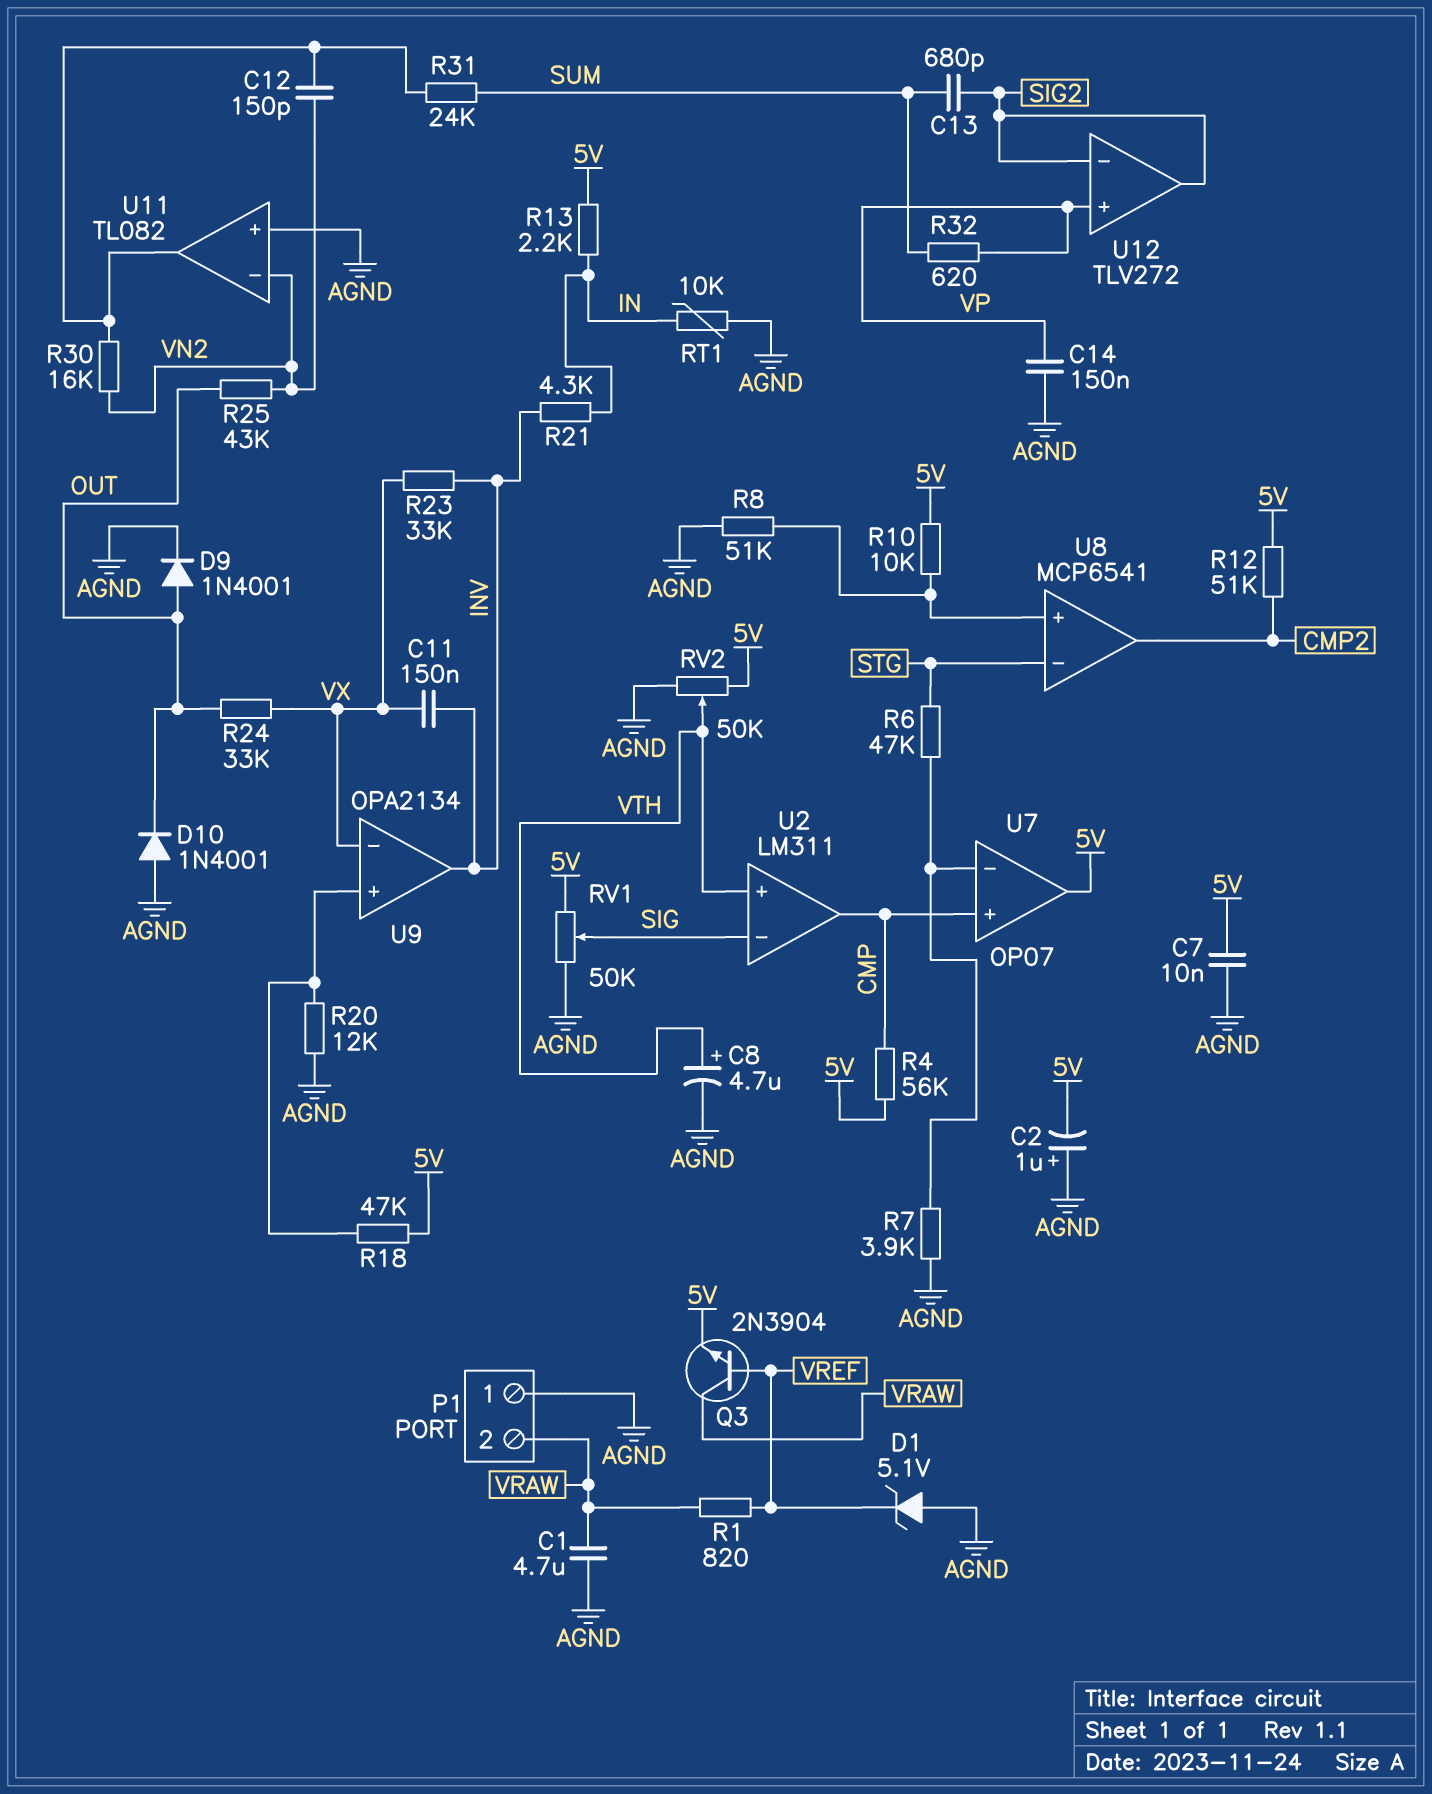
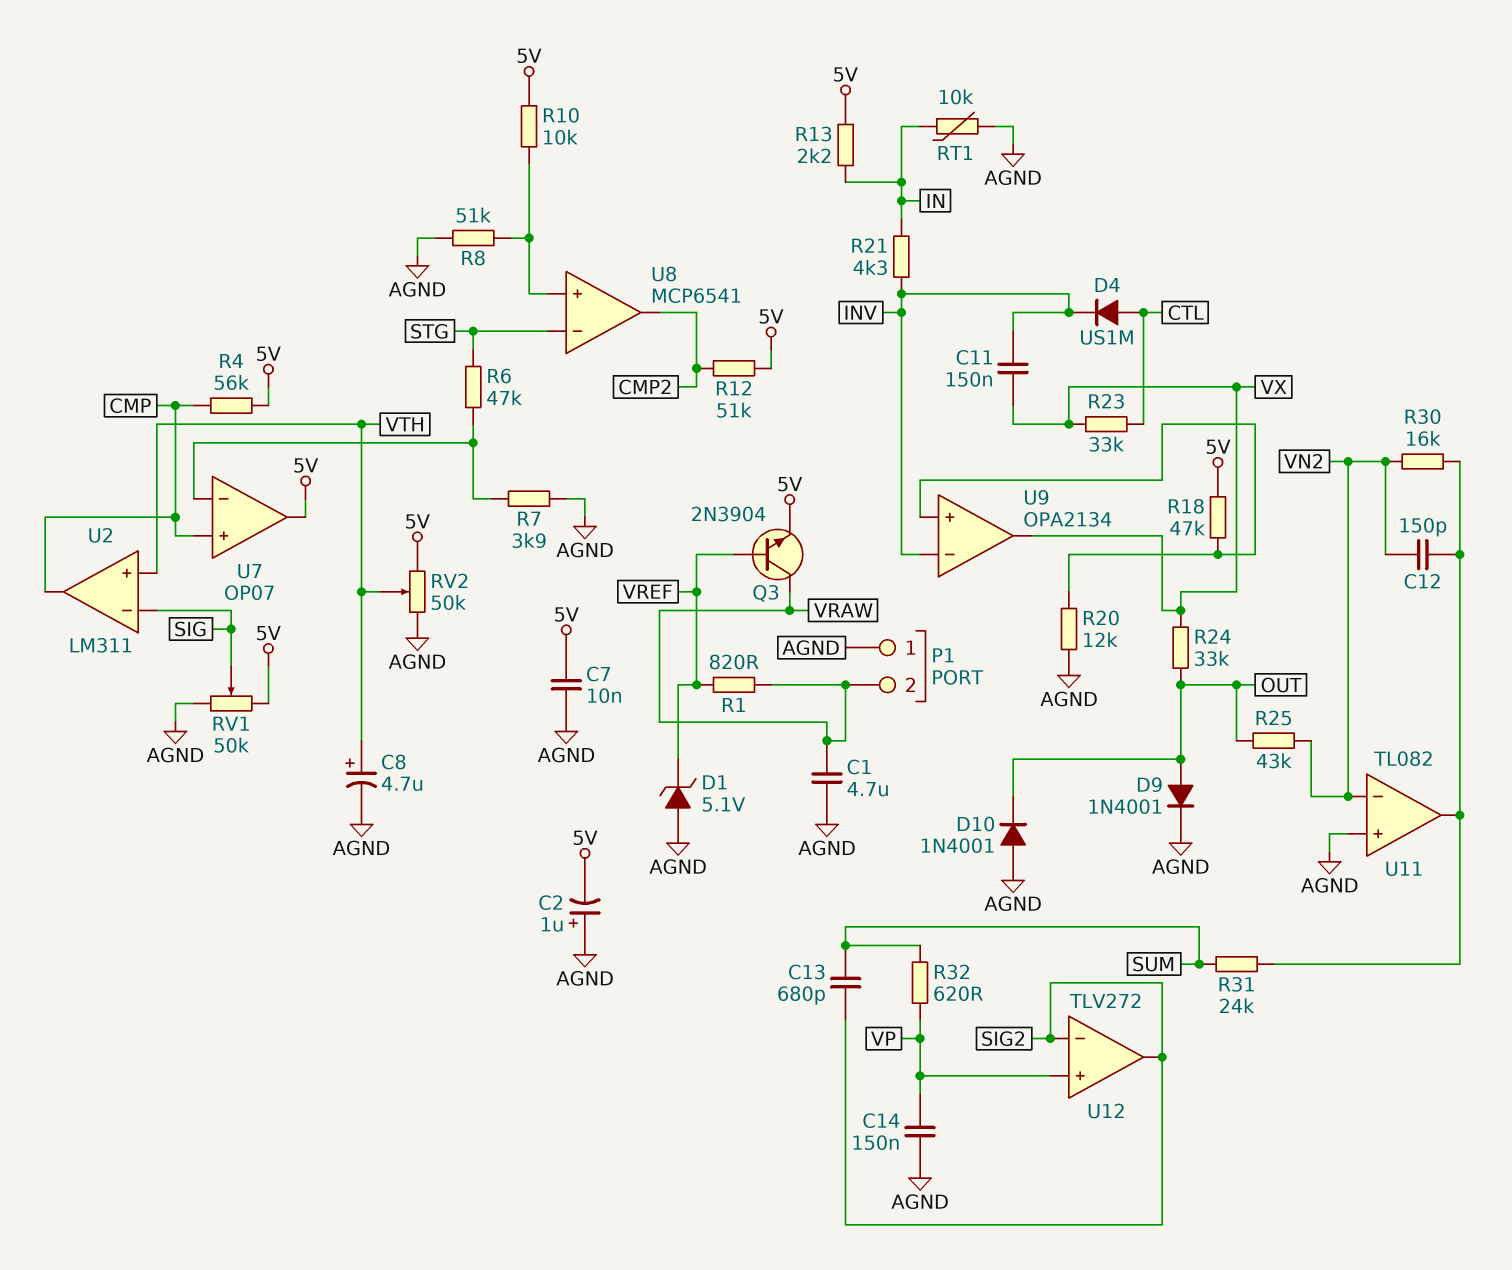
D4: none -> diode US1M (A CTL, K INV)
R23: 33k (INV, VX) -> 33k (CTL, VX)
U9 pin in-: VX -> INV
U9 pin out: INV -> VX

